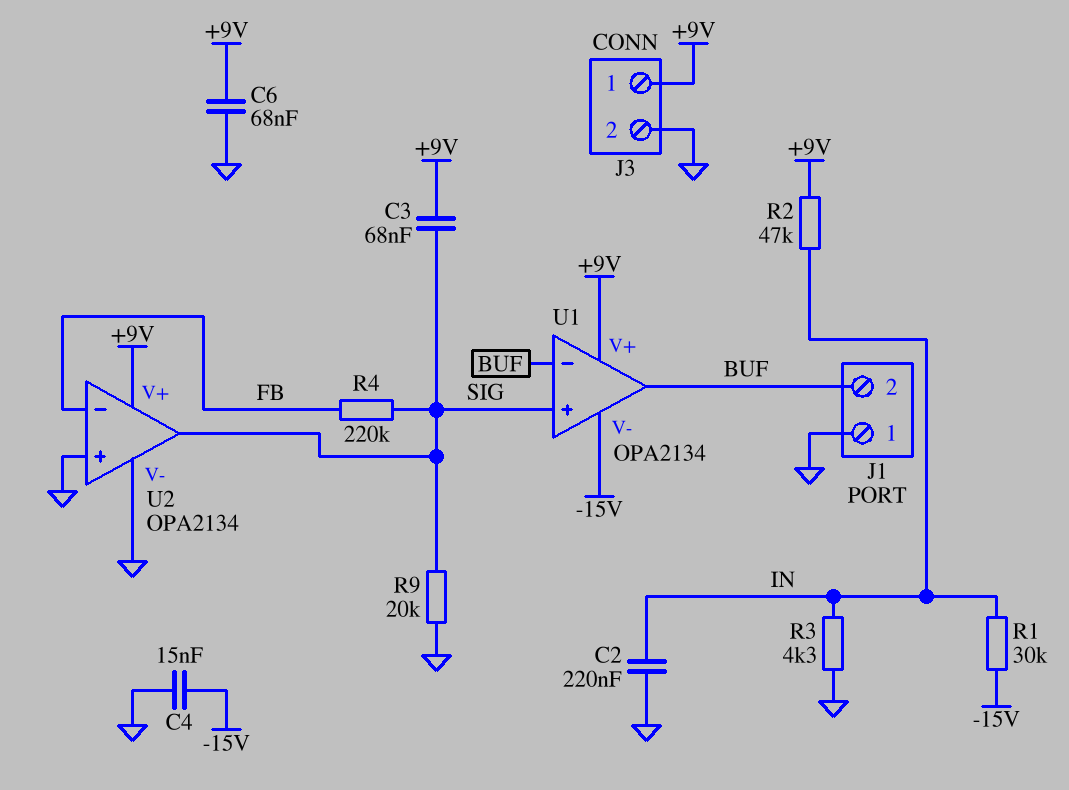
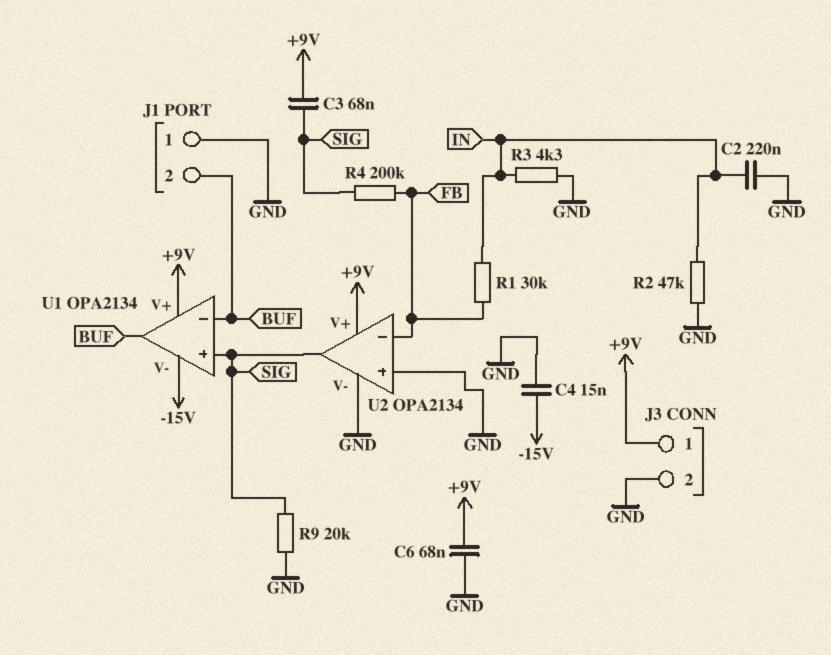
R1: 30k (-15V, IN) -> 30k (FB, IN)
R2: 47k (+9V, IN) -> 47k (GND, IN)
R4: 220k (FB, SIG) -> 200k (FB, SIG)

